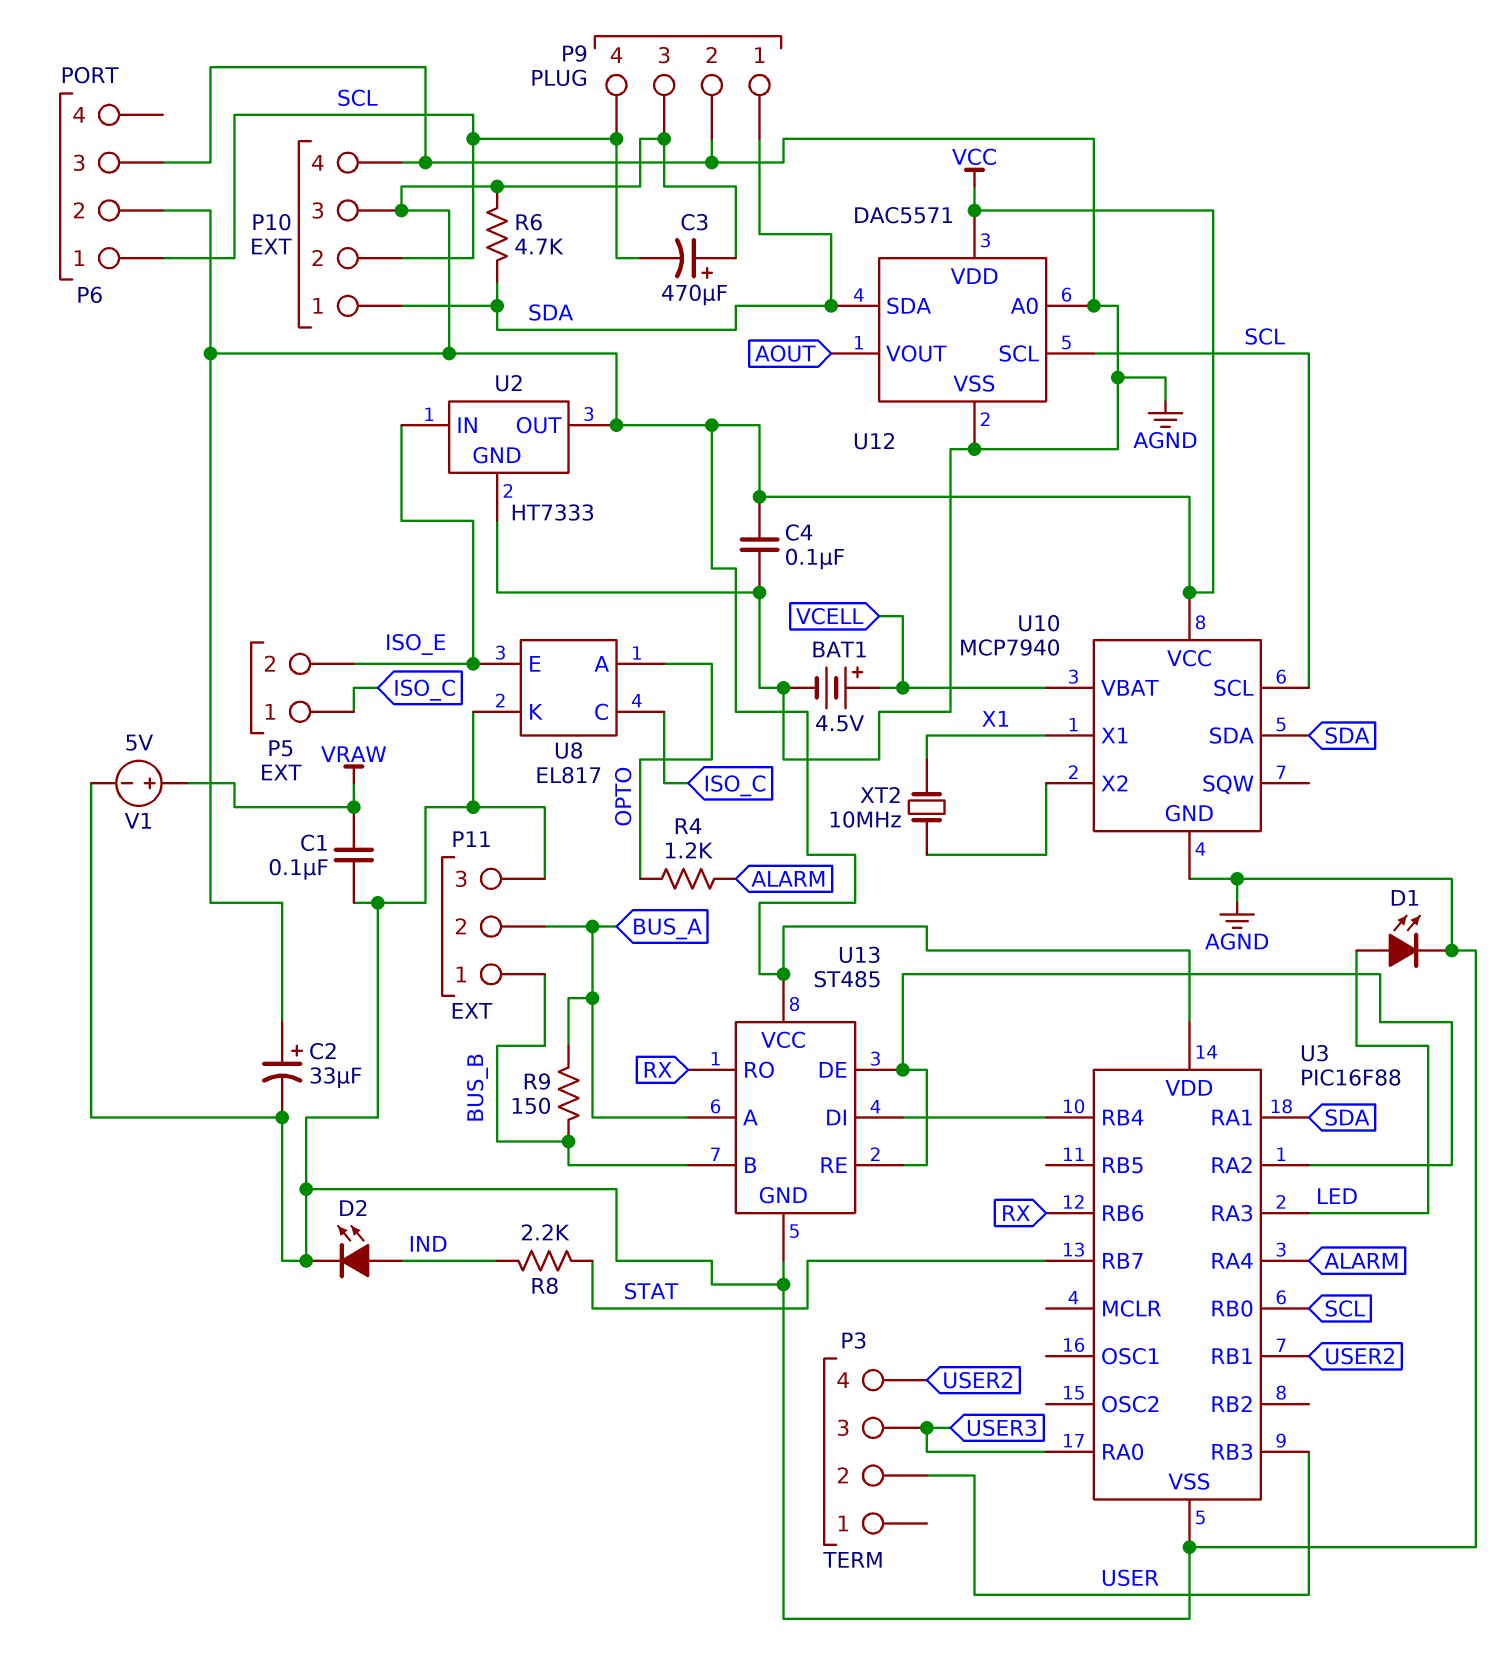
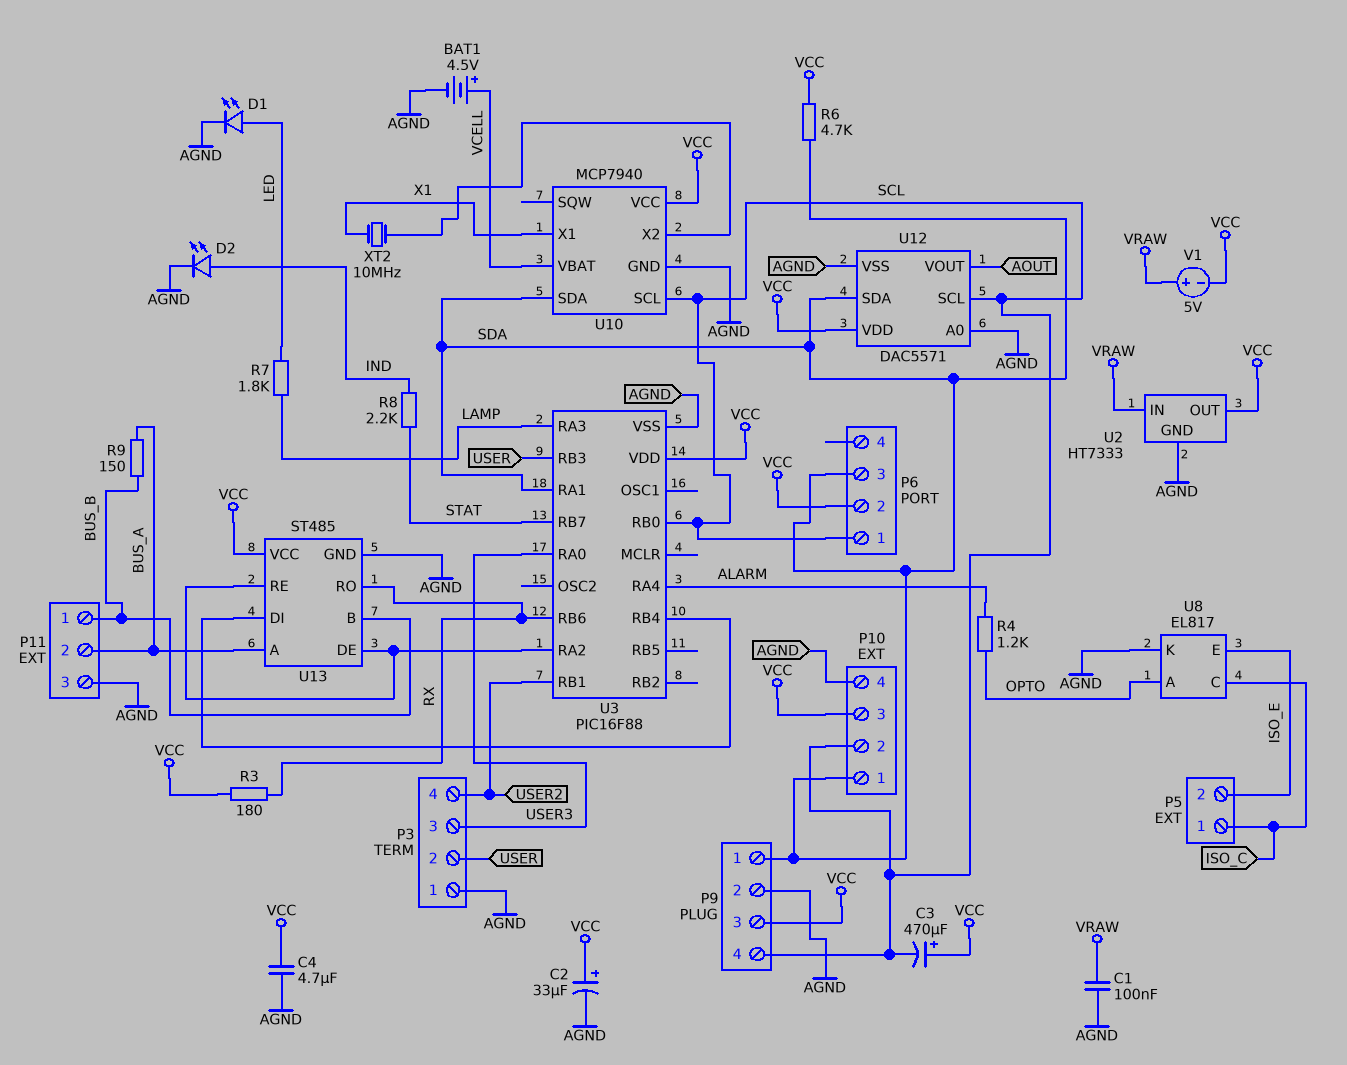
C4: 100nF (AGND, VCC) -> 4.7uF (AGND, VCC)
P3 pin 1: none -> AGND
P6 pin 3: AGND -> SDA
R3: none -> 180 (RX, VCC)
R7: none -> 1.8k (LAMP, LED)
U2 pin IN: ISO_E -> VRAW
U3 pin RA3: LED -> LAMP
V1: 5V (plus VRAW, minus AGND) -> 5V (plus VRAW, minus VCC)

